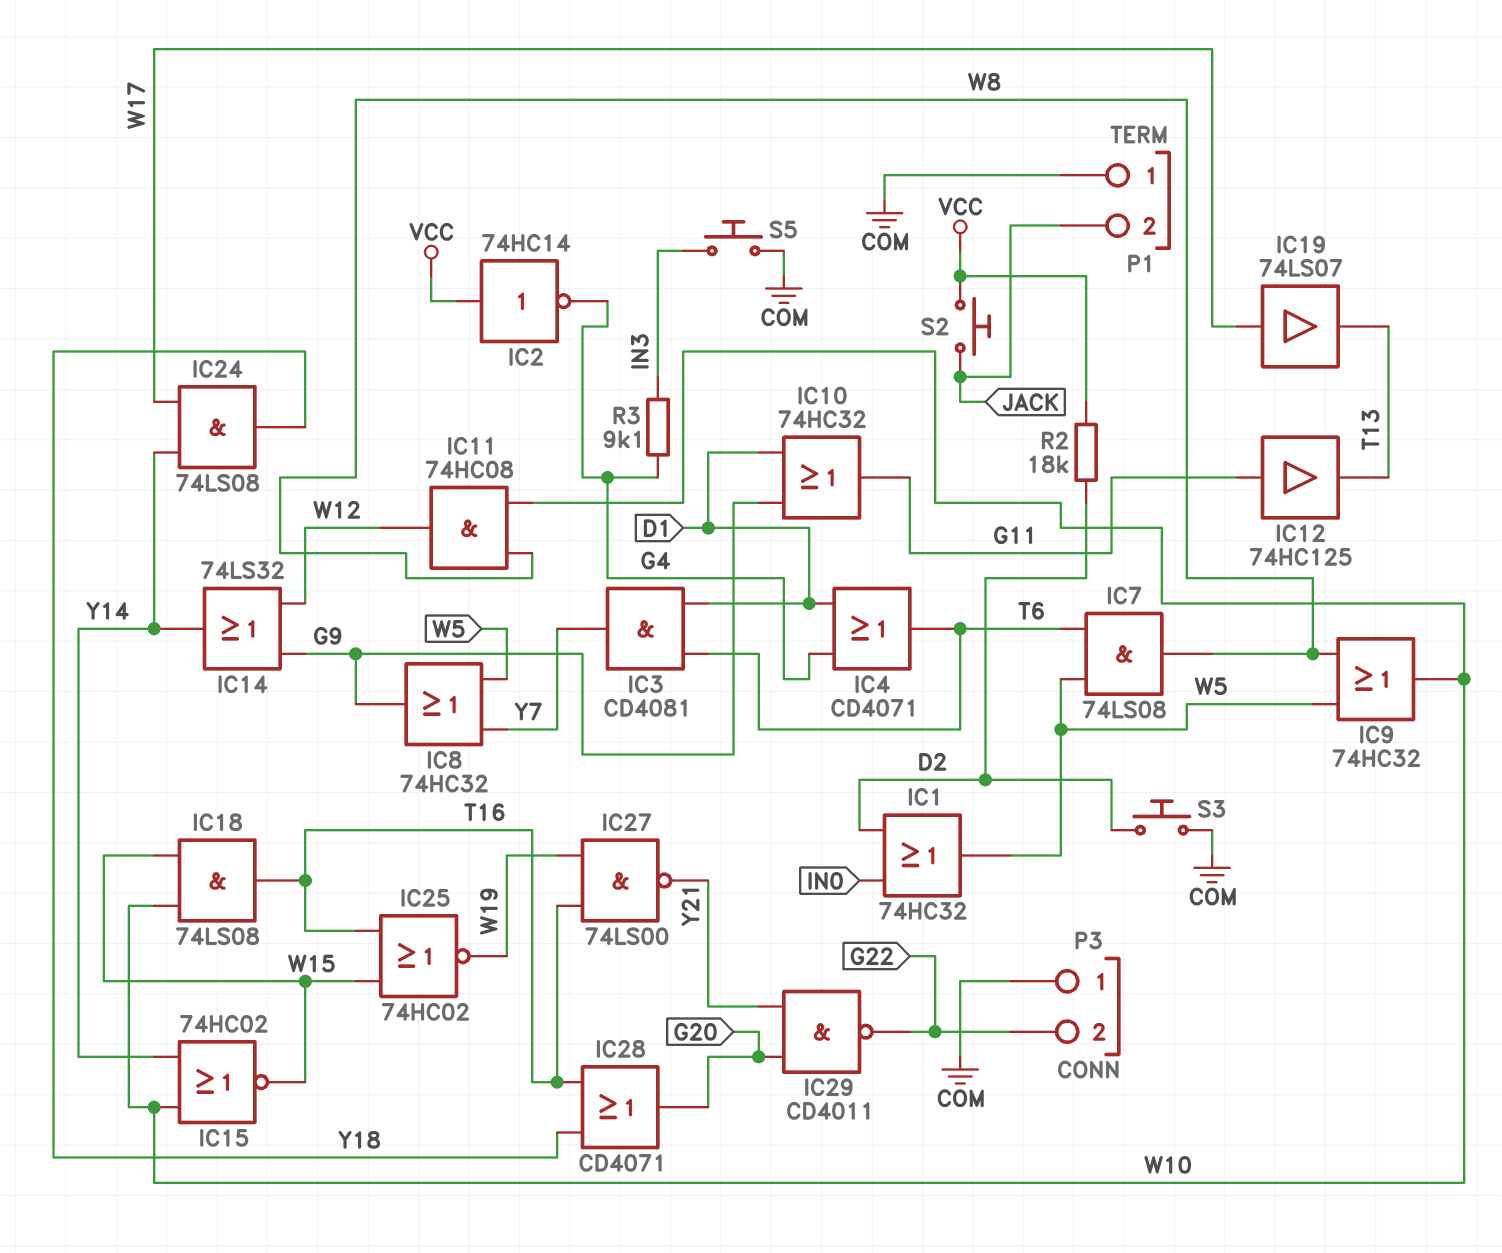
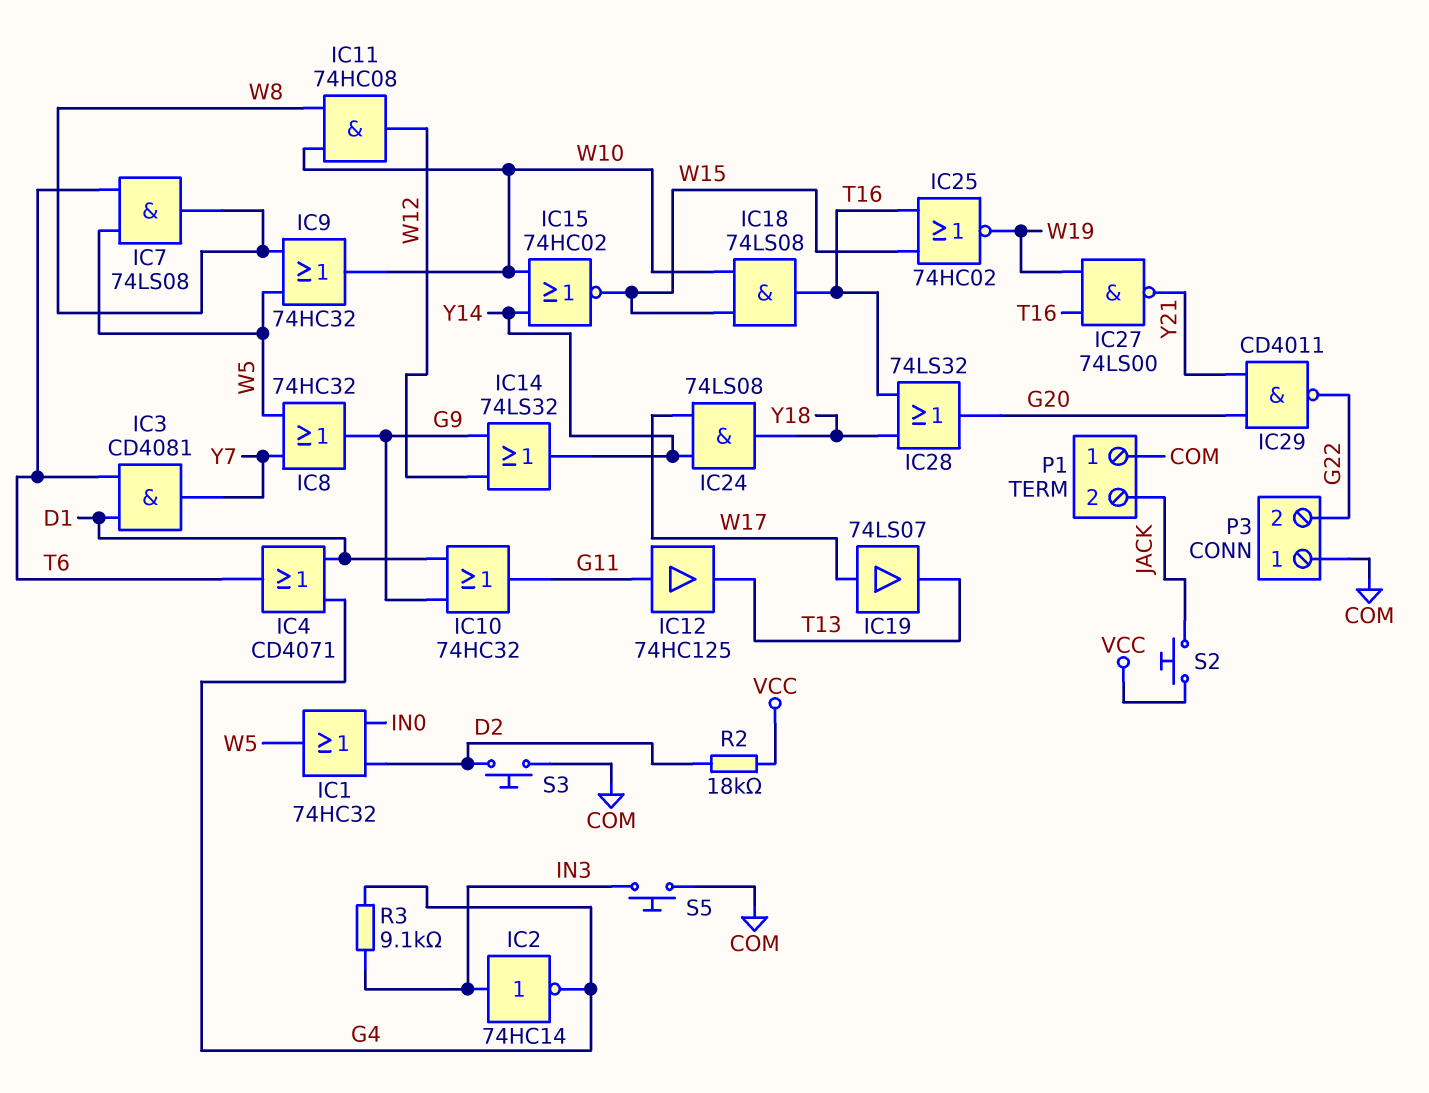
IC2: NOT 74HC14 (in VCC, out G4) -> NOT 74HC14 (in IN3, out G4)
IC28: OR CD4071 (in T16, in Y18, out G20) -> OR 74LS32 (in T16, in Y18, out G20)

